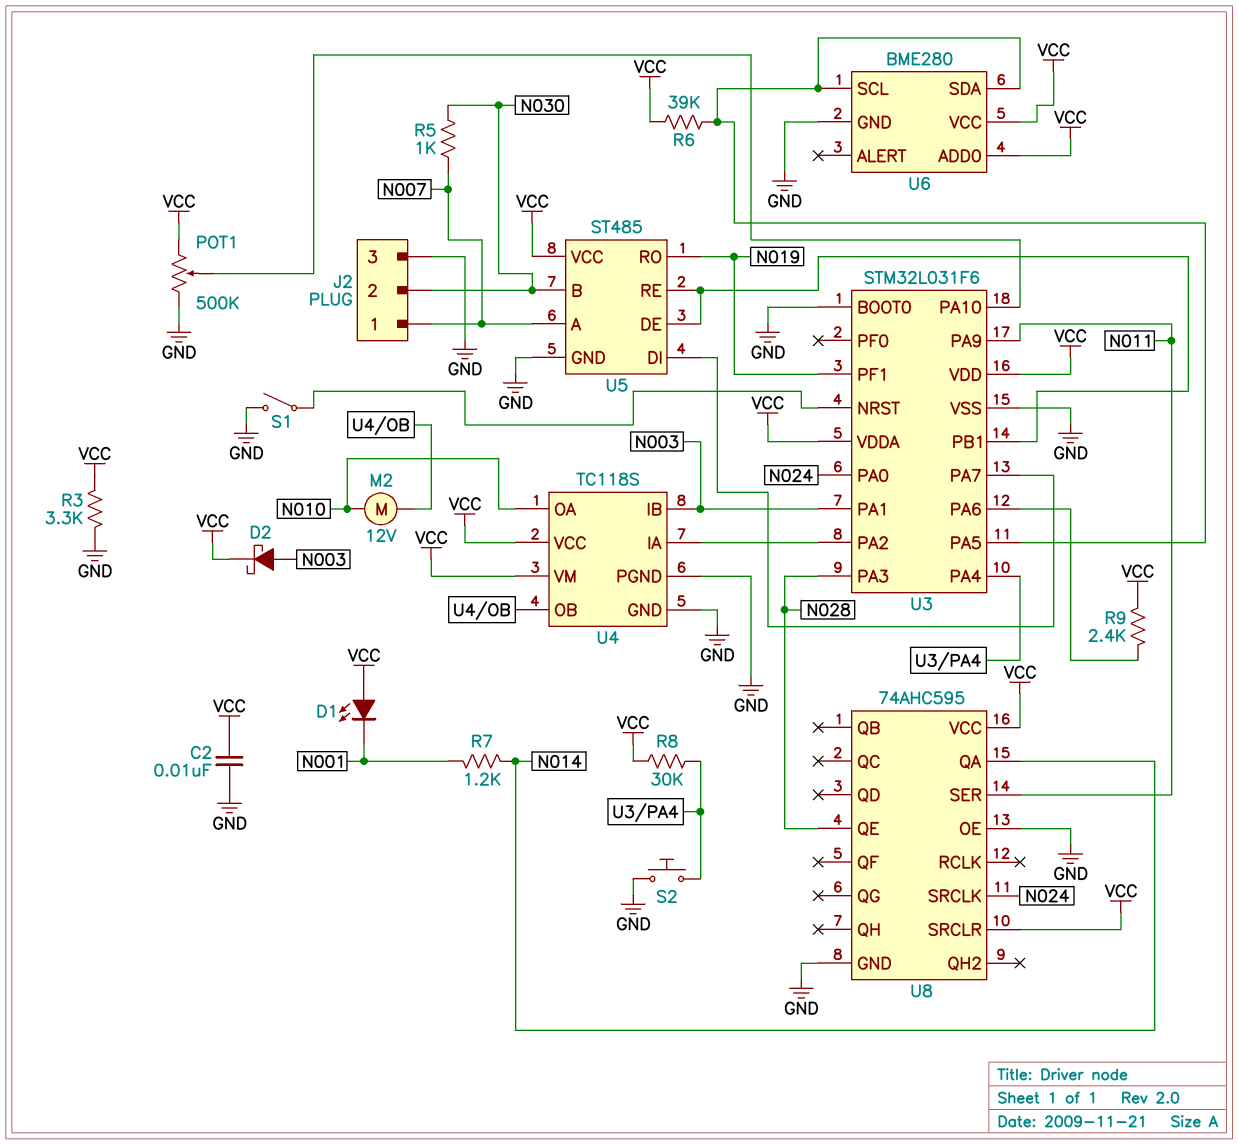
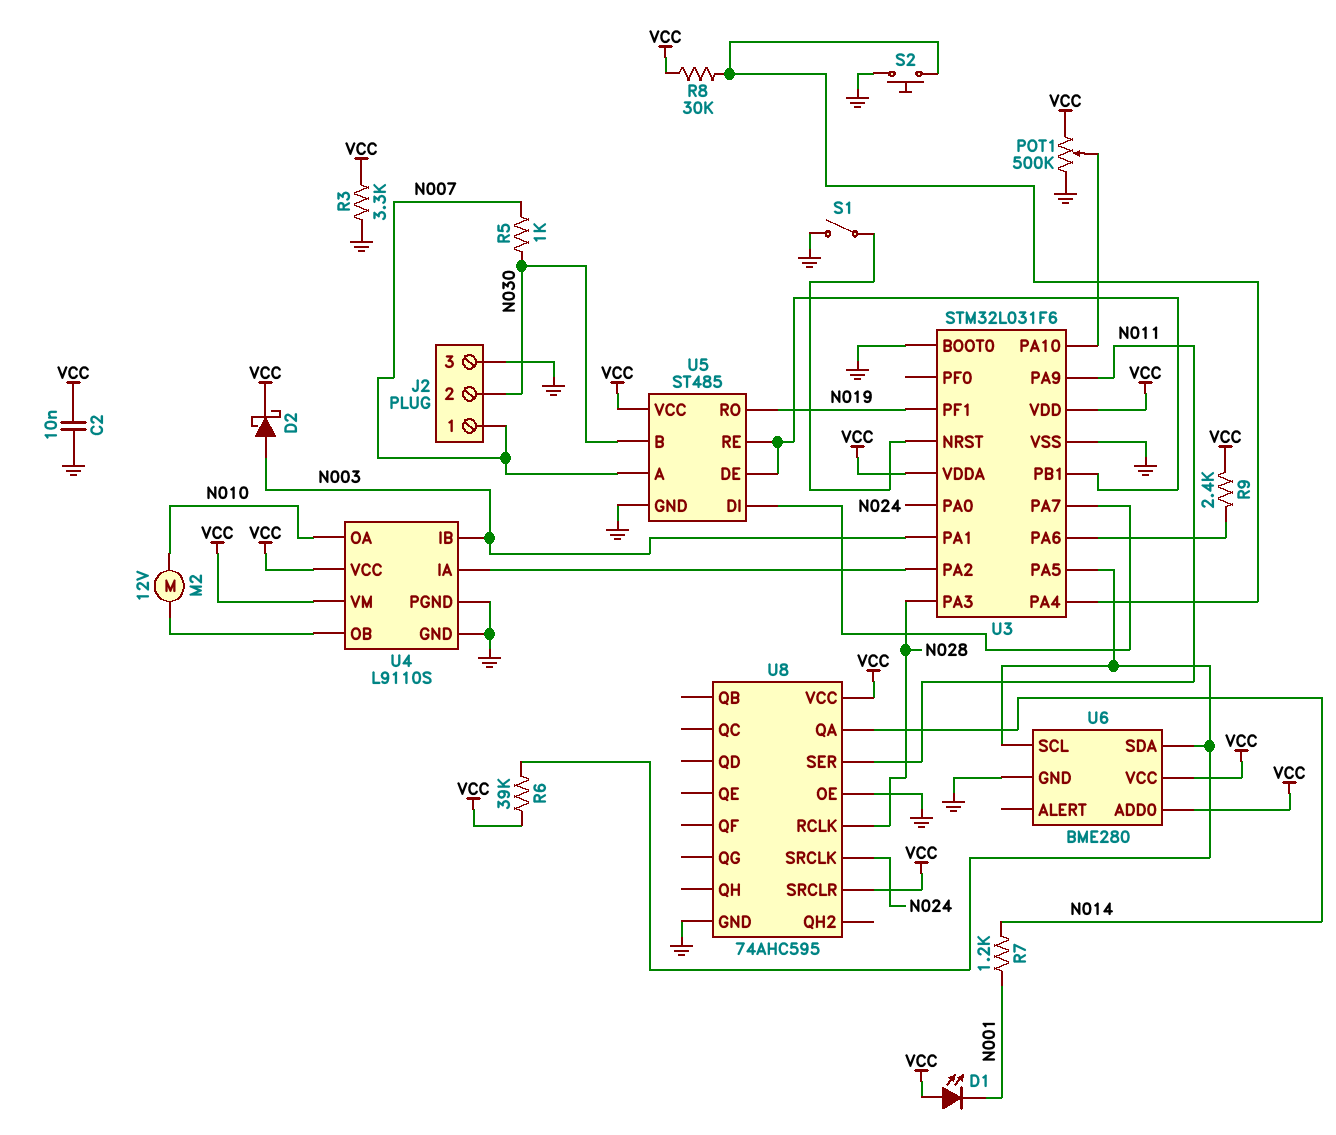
U4: TC118S -> L9110S
U8 pin QE: N028 -> none
U8 pin RCLK: none -> N028

